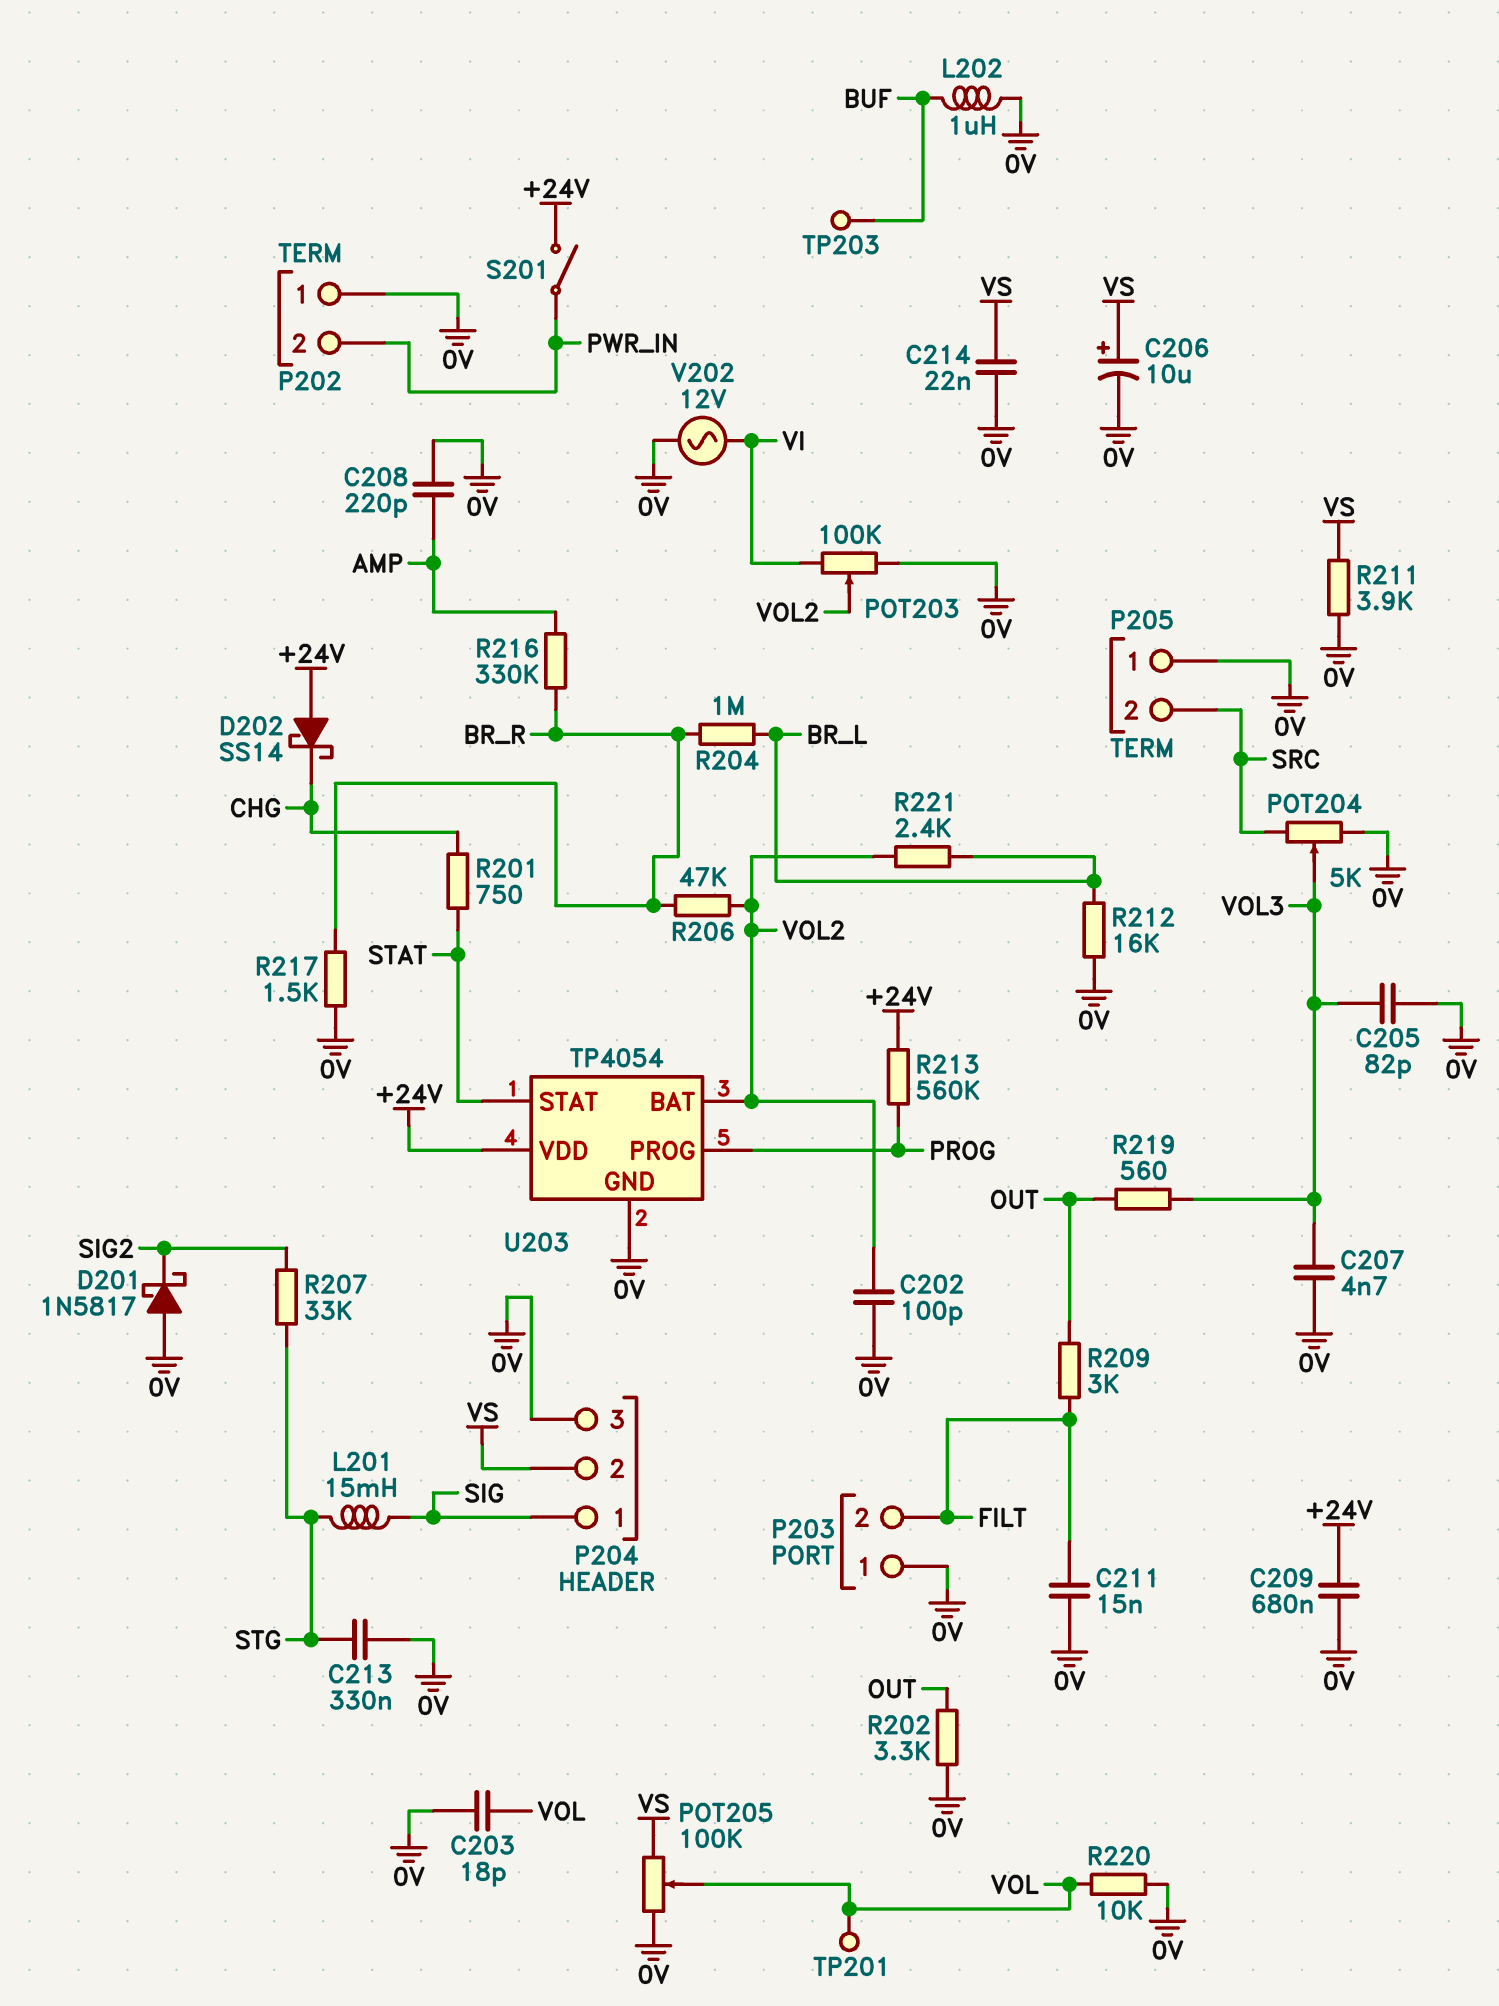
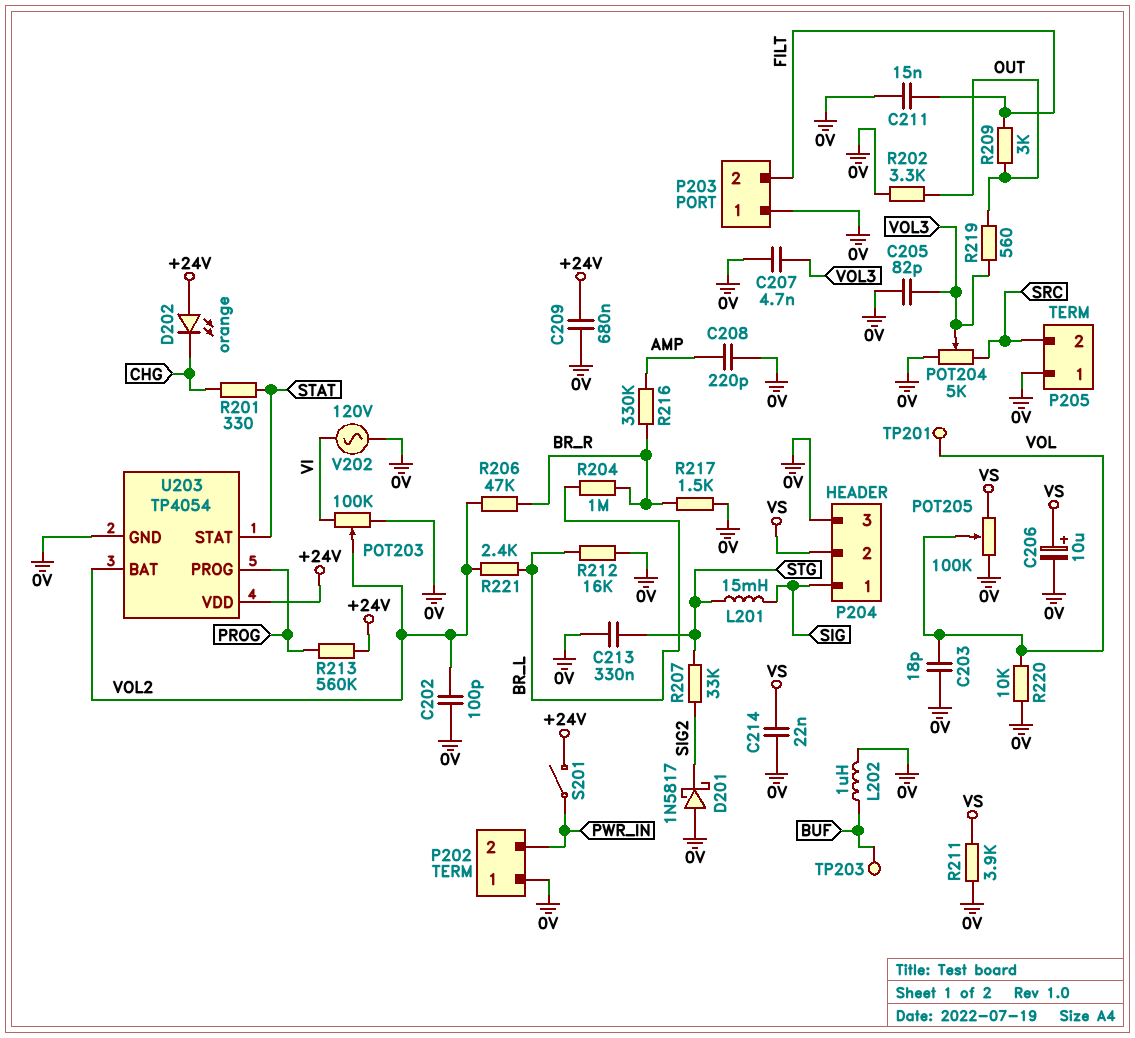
D202: schottky SS14 (A +24V, K CHG) -> LED orange (A +24V, K CHG)
R201: 750 (CHG, STAT) -> 330 (CHG, STAT)
V202: AC 12V (0V, VI) -> AC 120V (0V, VI)

